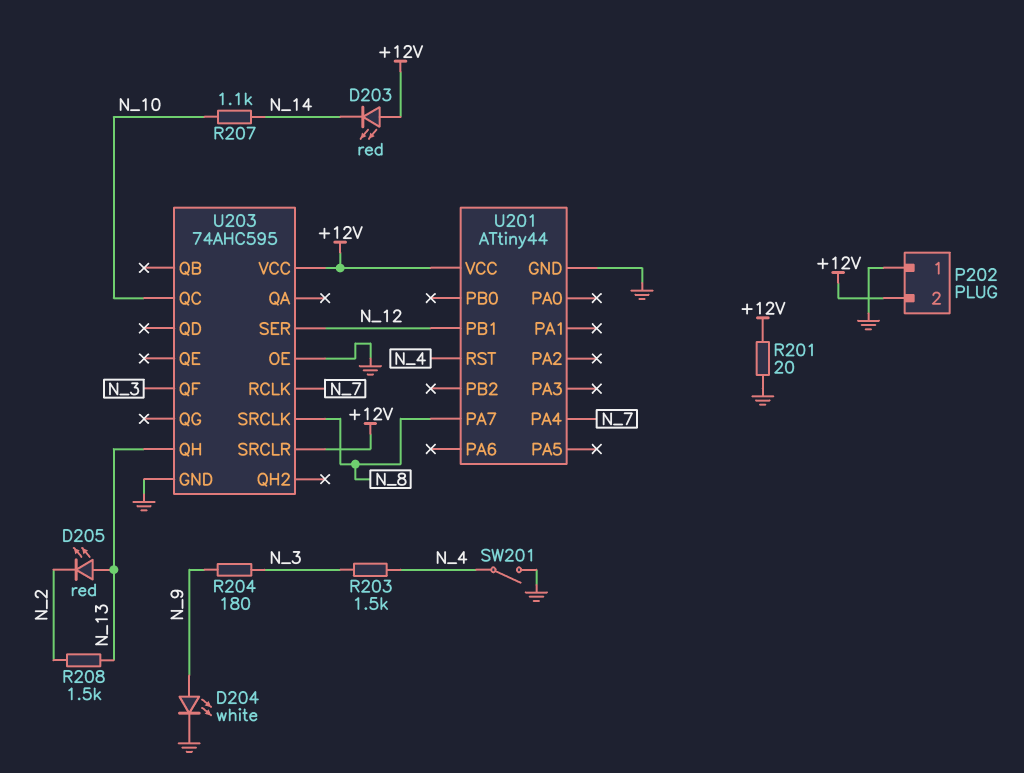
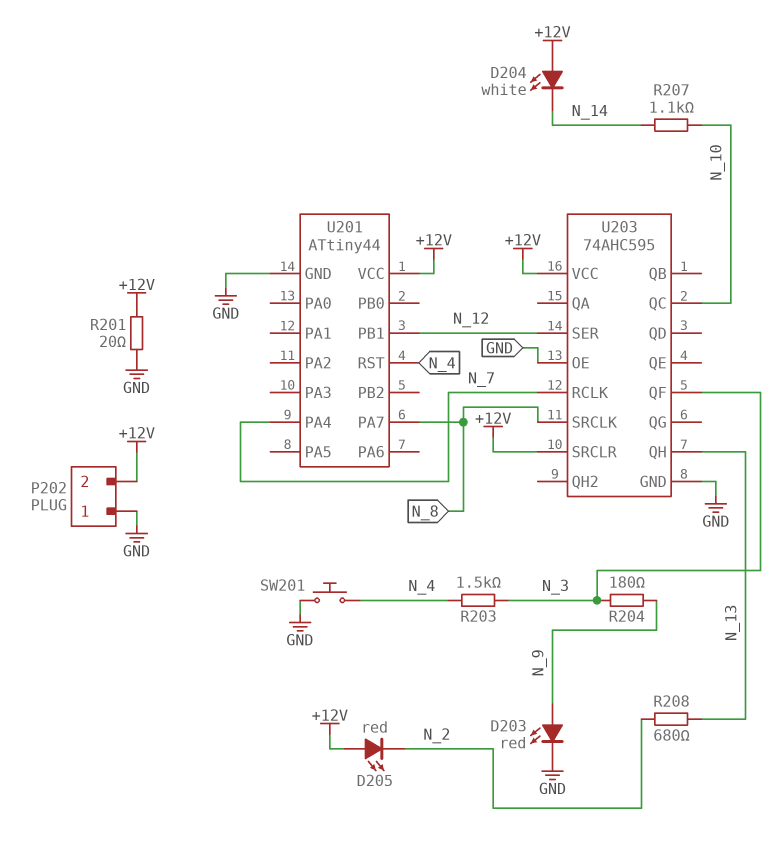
D203: LED red (A +12V, K N_14) -> LED red (A N_9, K GND)
D204: LED white (A N_9, K GND) -> LED white (A +12V, K N_14)
D205: LED red (A N_13, K N_2) -> LED red (A +12V, K N_2)
R208: 1.5k (N_2, N_13) -> 680 (N_2, N_13)
SW201: switch (GND, N_4) -> button (GND, N_4)

